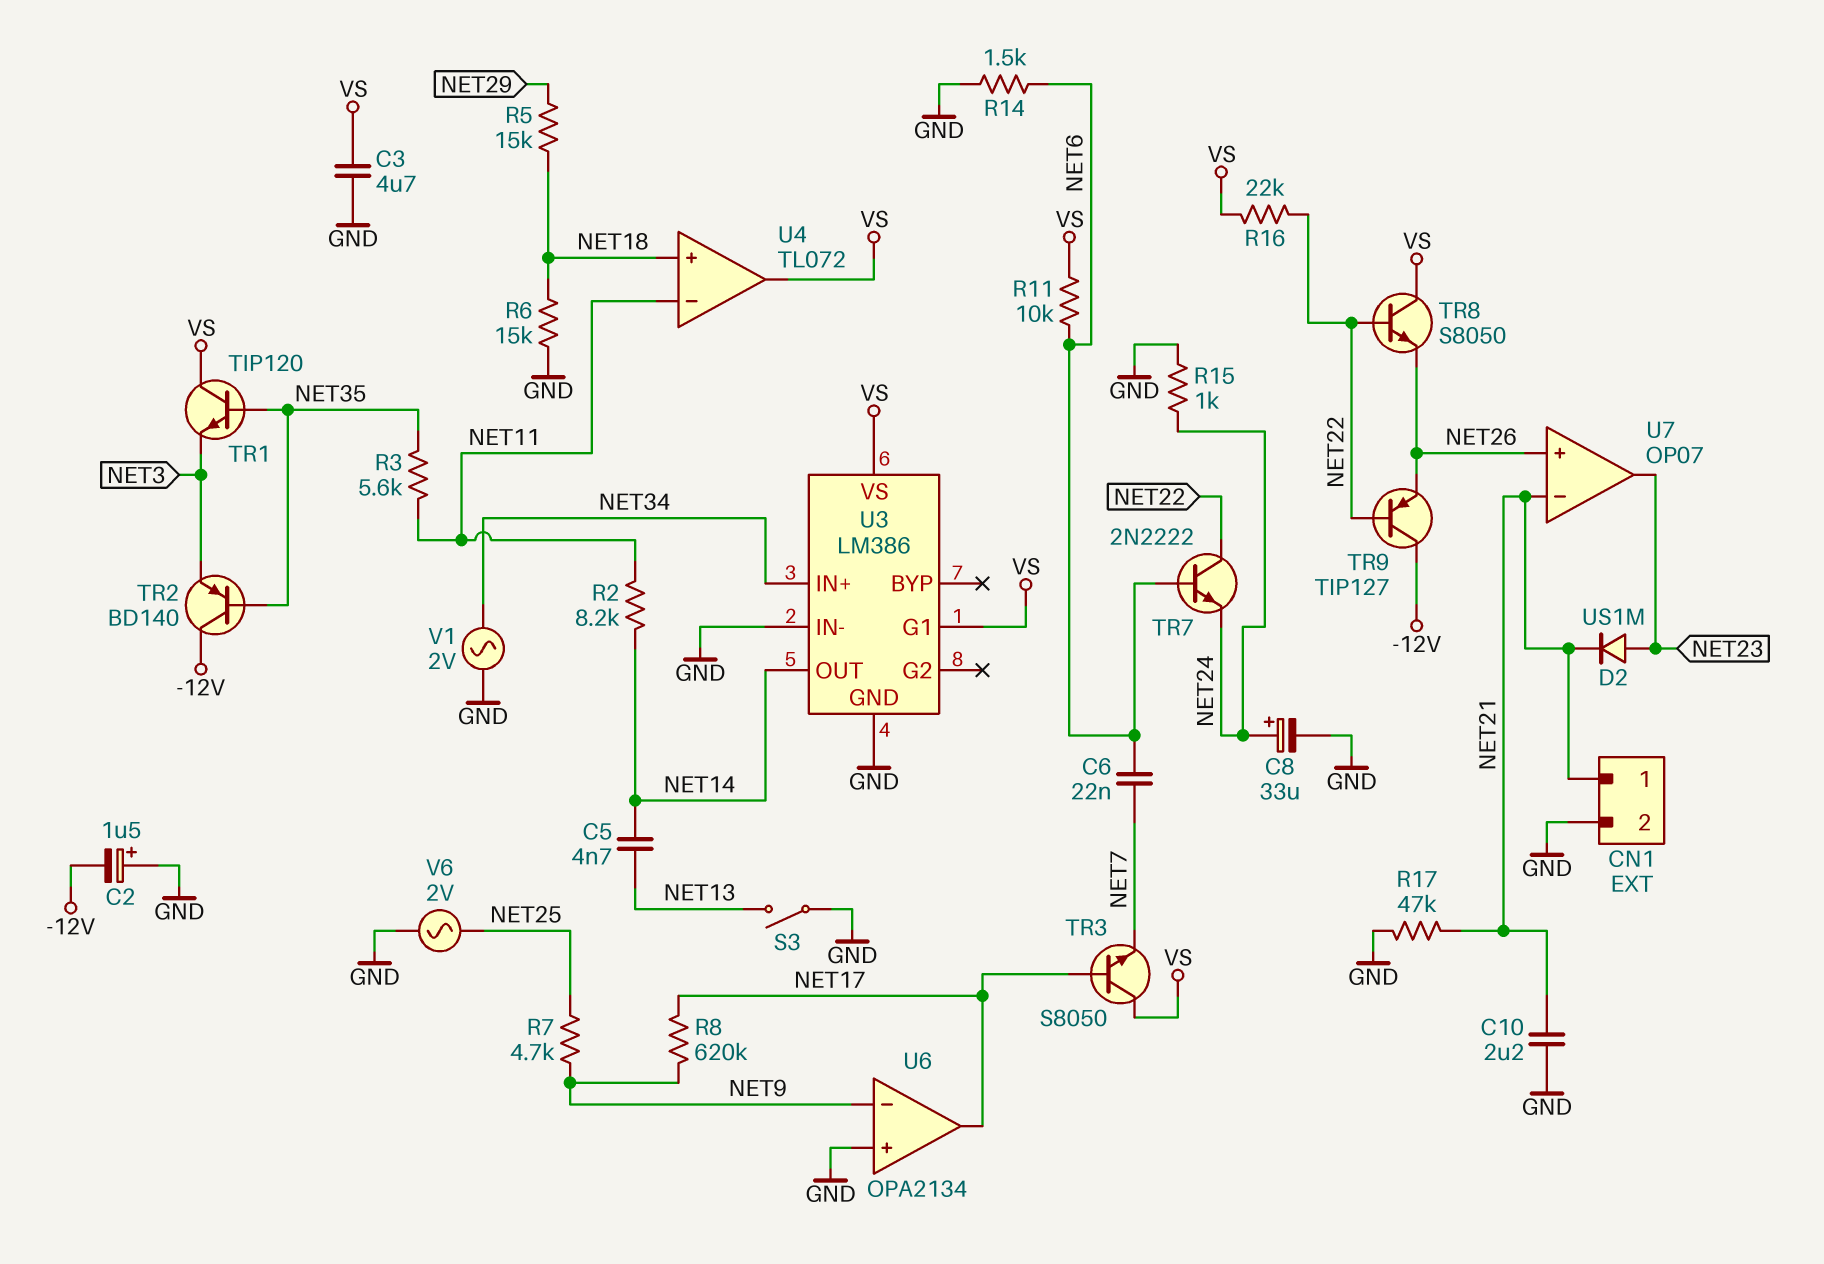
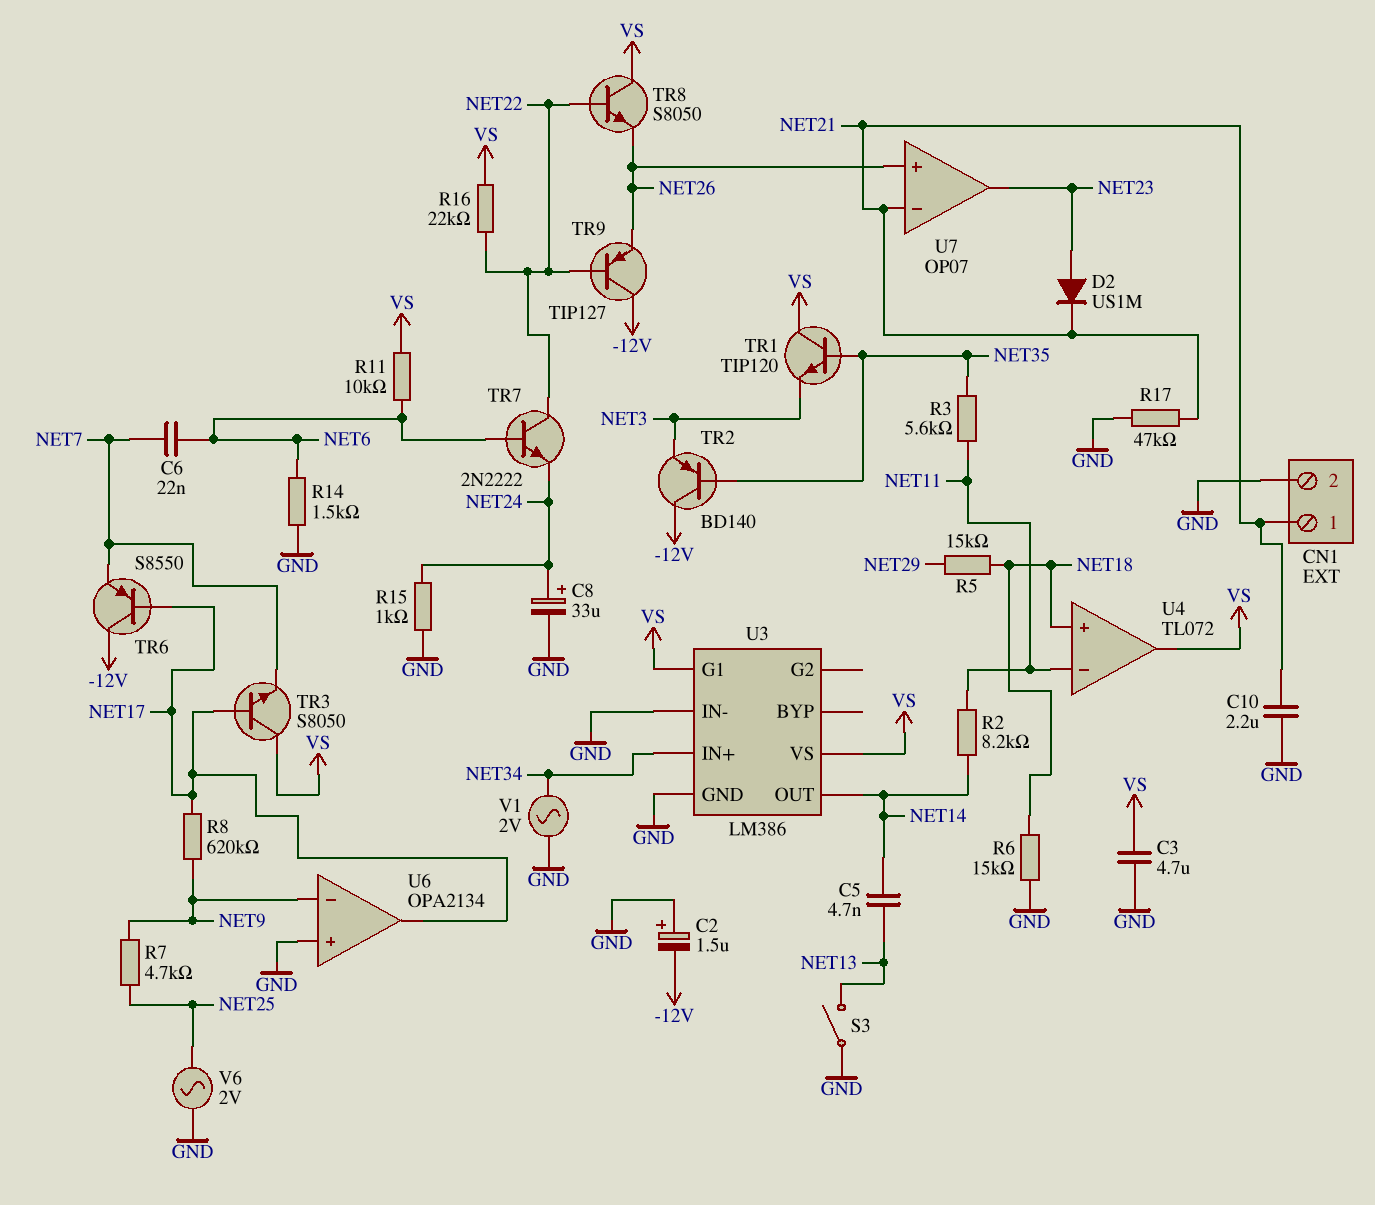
TR6: none -> PNP S8550 (B NET17, C -12V, E NET7)

